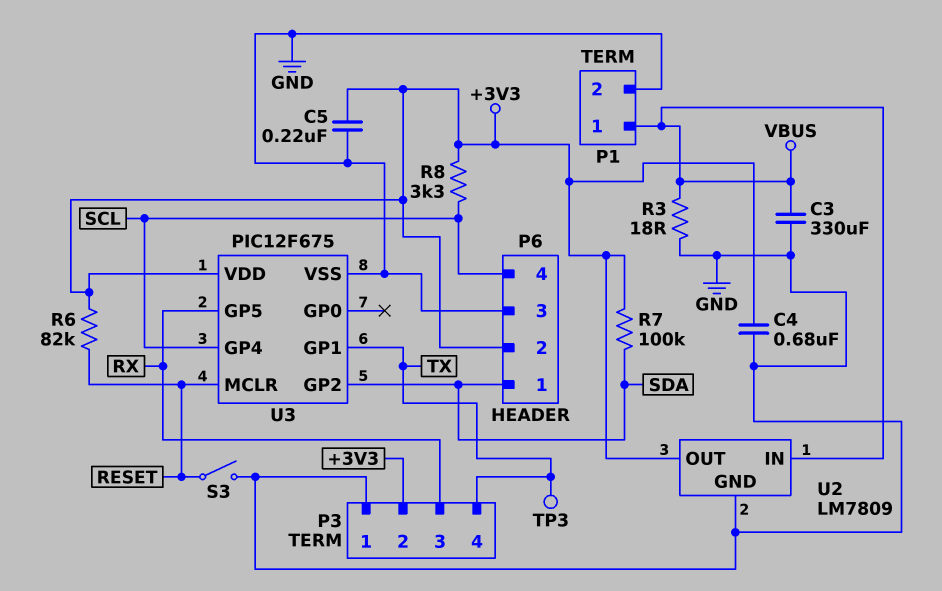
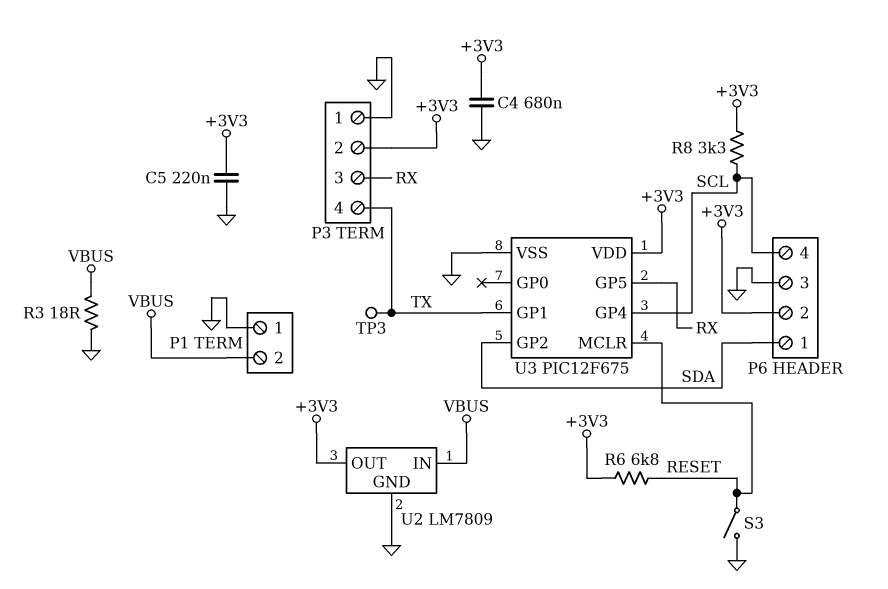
C3: 330uF (GND, VBUS) -> none
P1 pin 1: VBUS -> GND
P1 pin 2: GND -> VBUS
R6: 82k (+3V3, RESET) -> 6.8k (+3V3, RESET)
R7: 100k (+3V3, SDA) -> none

